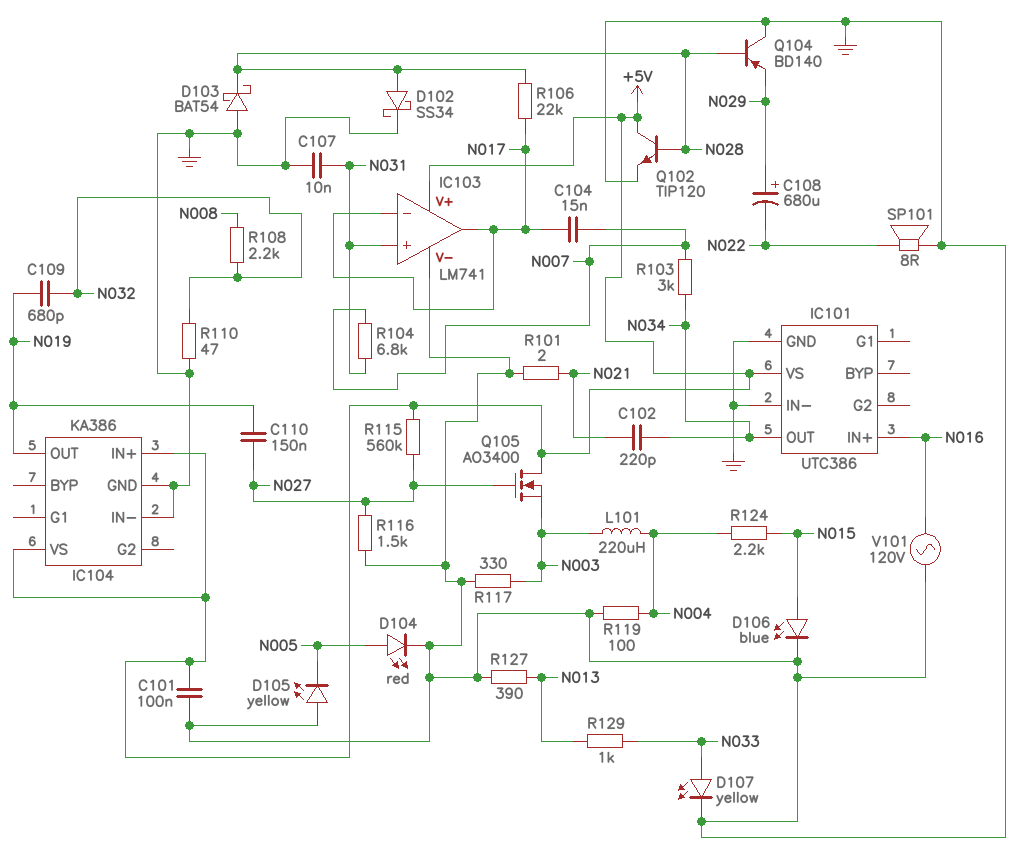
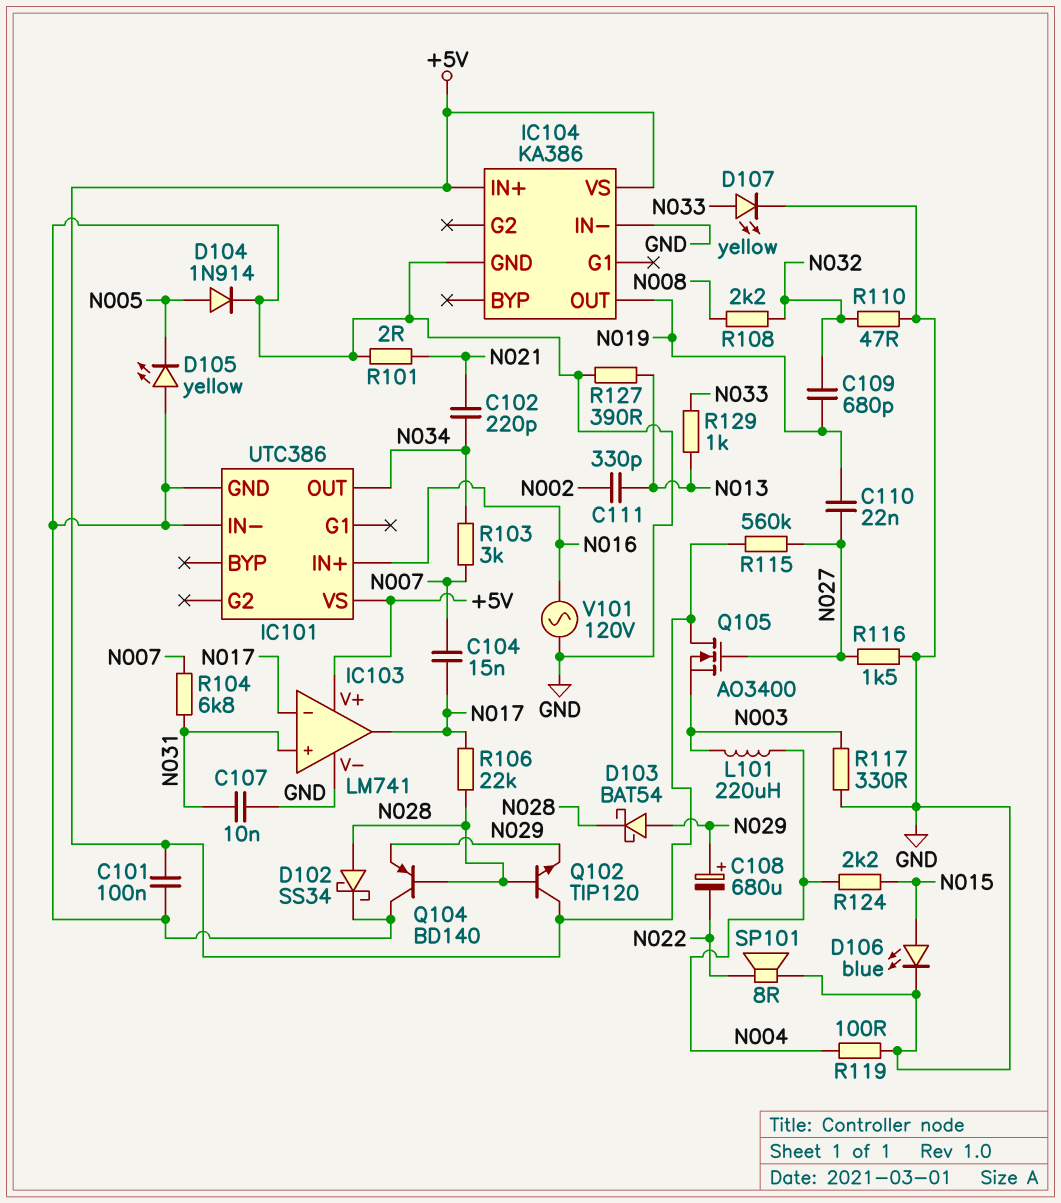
C110: 150nF (N019, N027) -> 22nF (N019, N027)
C111: none -> 330pF (N002, N013)
D103: schottky BAT54 (A GND, K N028) -> schottky BAT54 (A N029, K N028)
D104: LED red (A N005, K GND) -> diode 1N914 (A N005, K GND)
Q102: NPN TIP120 (B N028, C +5V, E GND) -> NPN TIP120 (B N028, C +5V, E N029)

